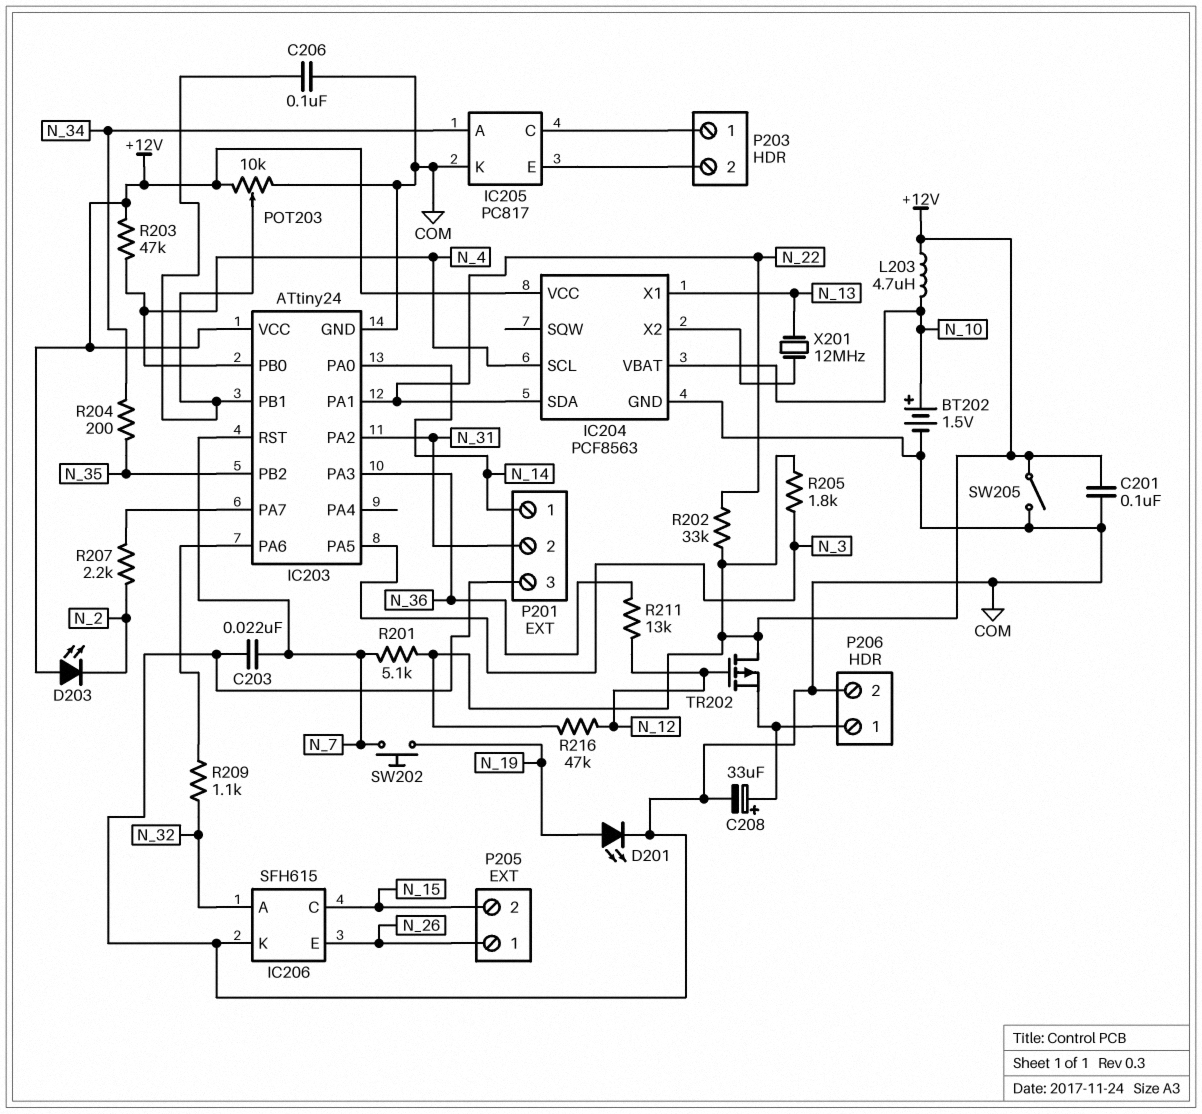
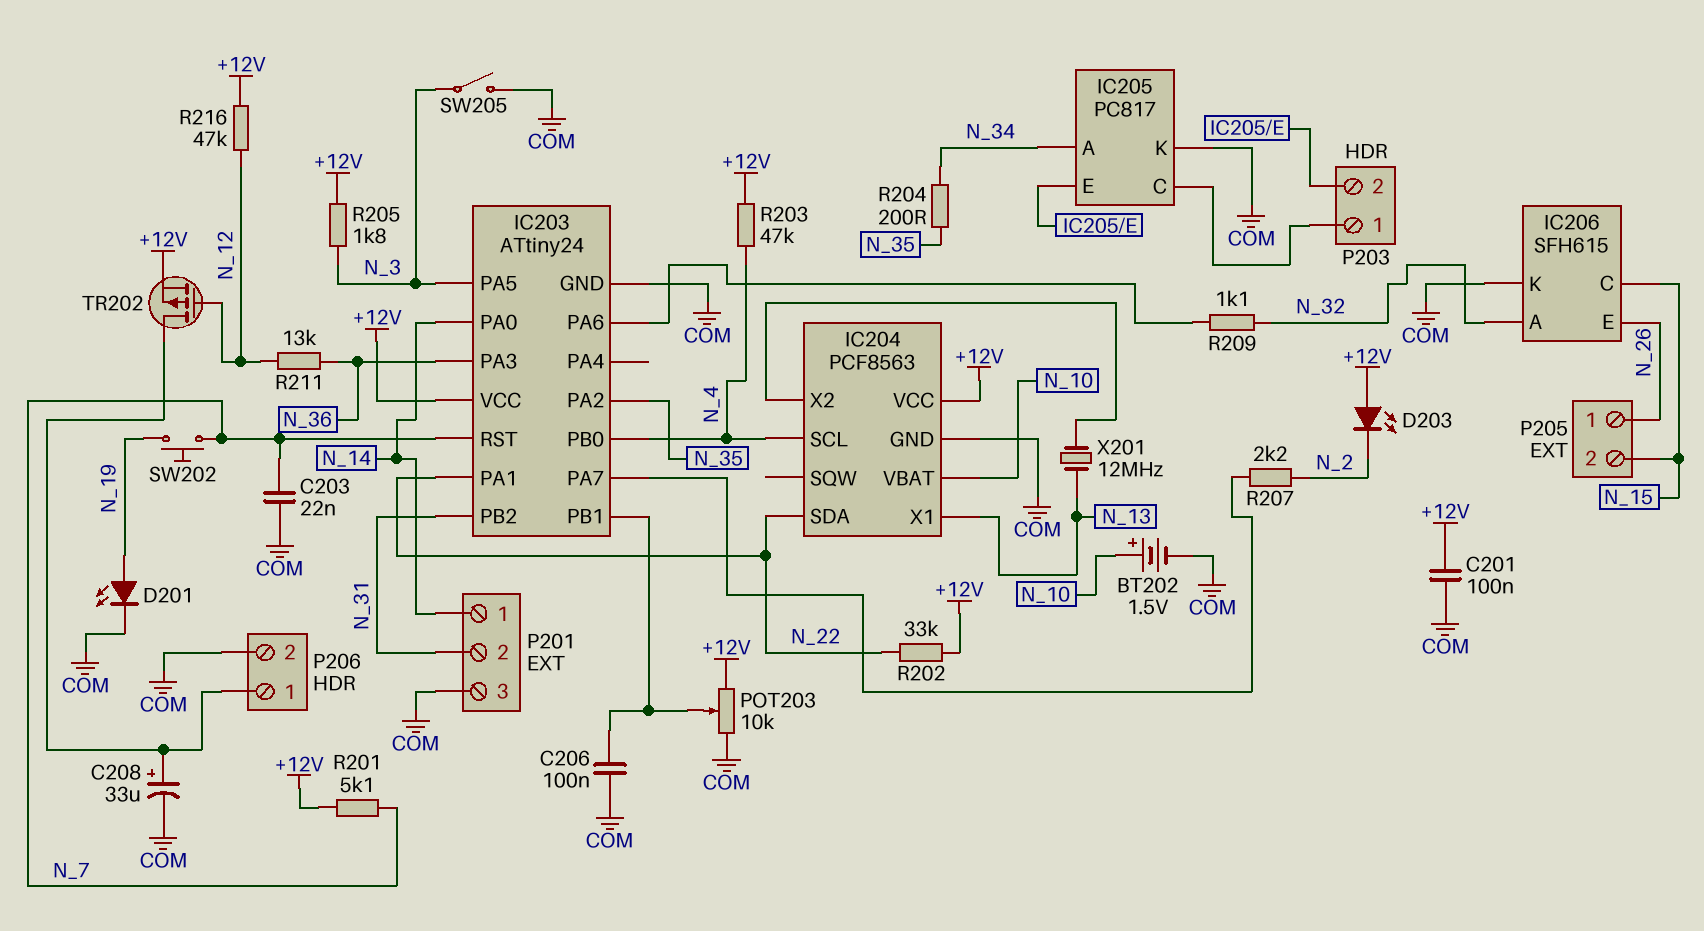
IC203 pin PA2: N_31 -> N_35
IC203 pin PB2: N_35 -> N_31
L203: 4.7uH (+12V, N_10) -> none
SW205: switch (+12V, COM) -> switch (COM, N_3)
TR202: PMOS (G N_12, D +12V, S P206/1) -> PMOS (G N_12, D P206/1, S +12V)

